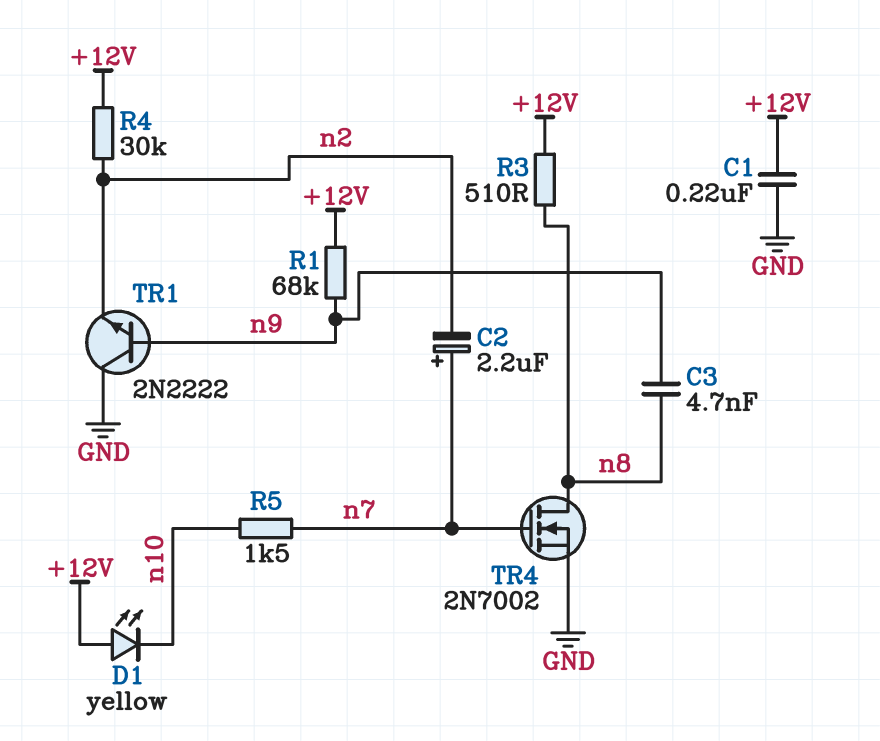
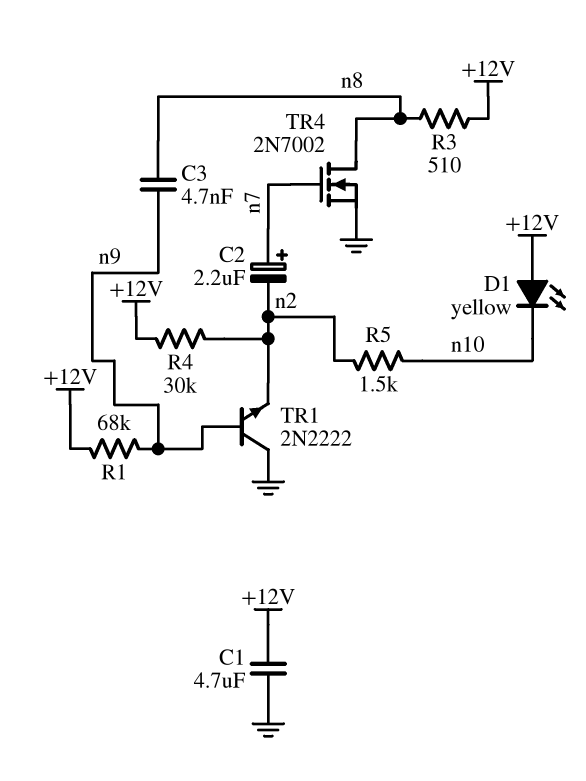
C1: 220nF (+12V, GND) -> 4.7uF (+12V, GND)
R5: 1.5k (n7, n10) -> 1.5k (n2, n10)

